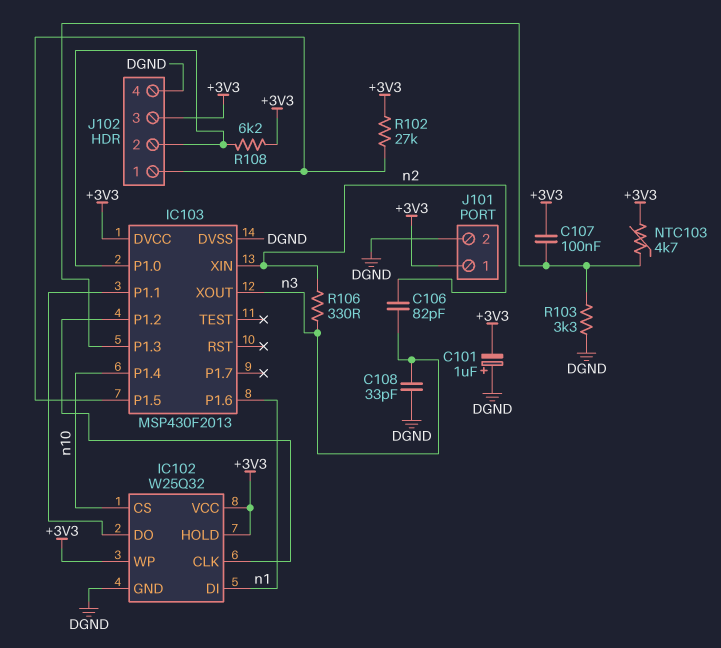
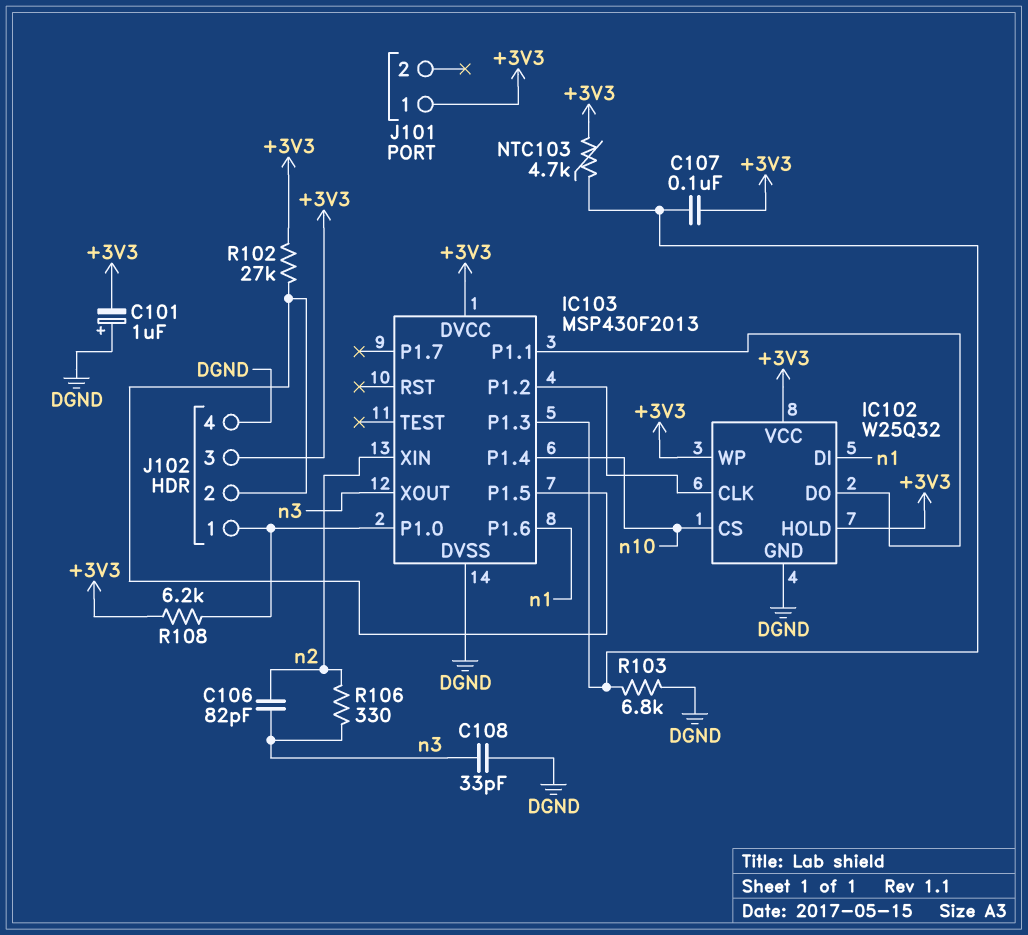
J101 pin 2: DGND -> none
J102 pin 1: IC103/P1.5 -> IC103/P1.0
J102 pin 2: IC103/P1.0 -> IC103/P1.5
R103: 3.3k (DGND, IC103/P1.3) -> 6.8k (DGND, IC103/P1.3)

